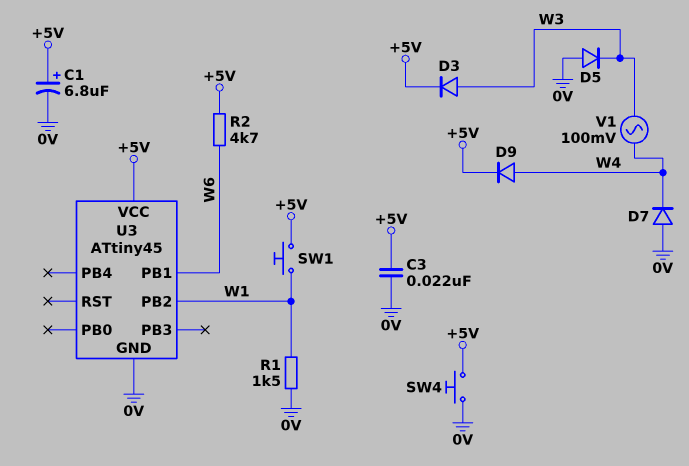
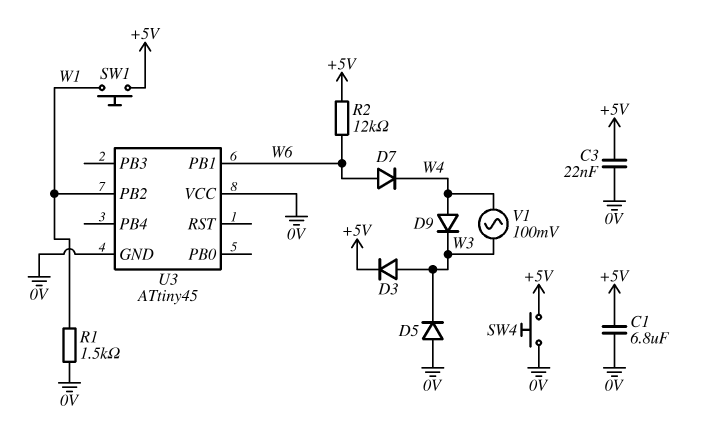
C1: 6.8uF (plus +5V, minus 0V) -> 6.8uF (+5V, 0V)
D7: diode (A 0V, K W4) -> diode (A W6, K W4)
D9: diode (A W4, K +5V) -> diode (A W4, K W3)
R2: 4.7k (+5V, W6) -> 12k (+5V, W6)
U3 pin VCC: +5V -> 0V

